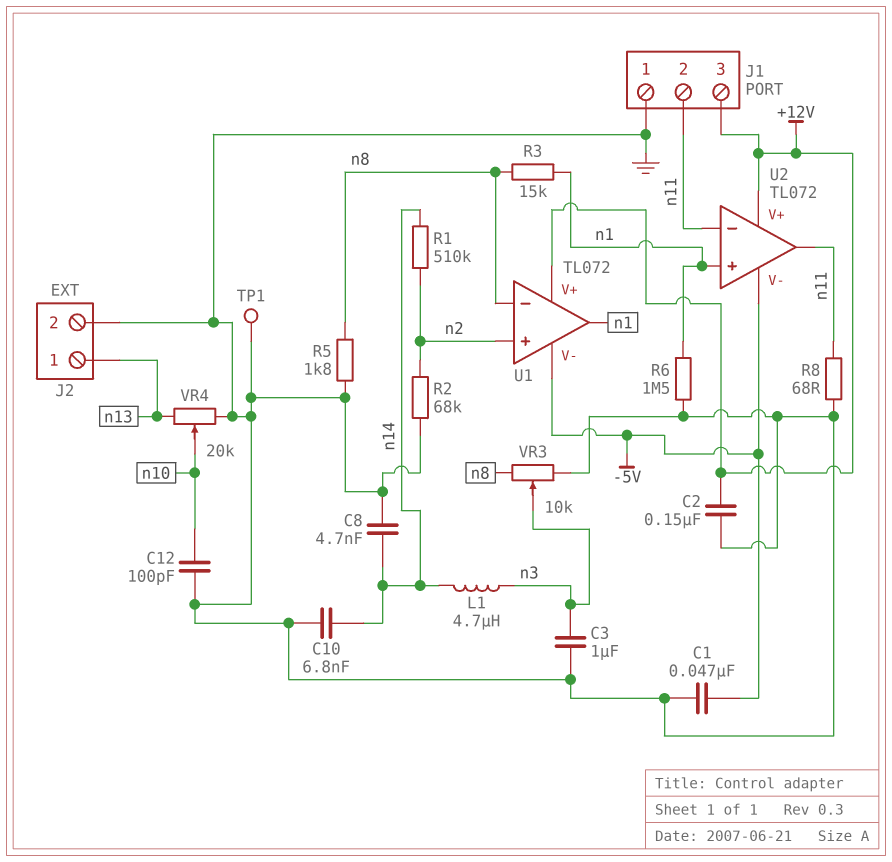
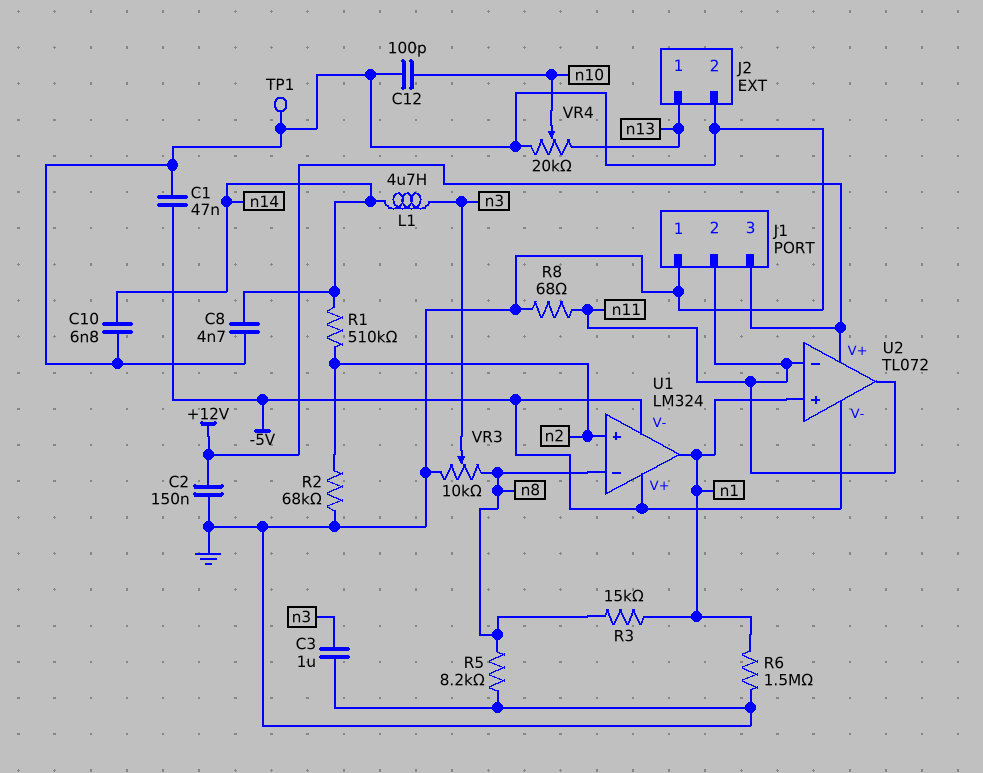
R5: 1.8k (GND, n8) -> 8.2k (GND, n8)
U1: TL072 -> LM324
U1 pin V+: +12V -> -5V

